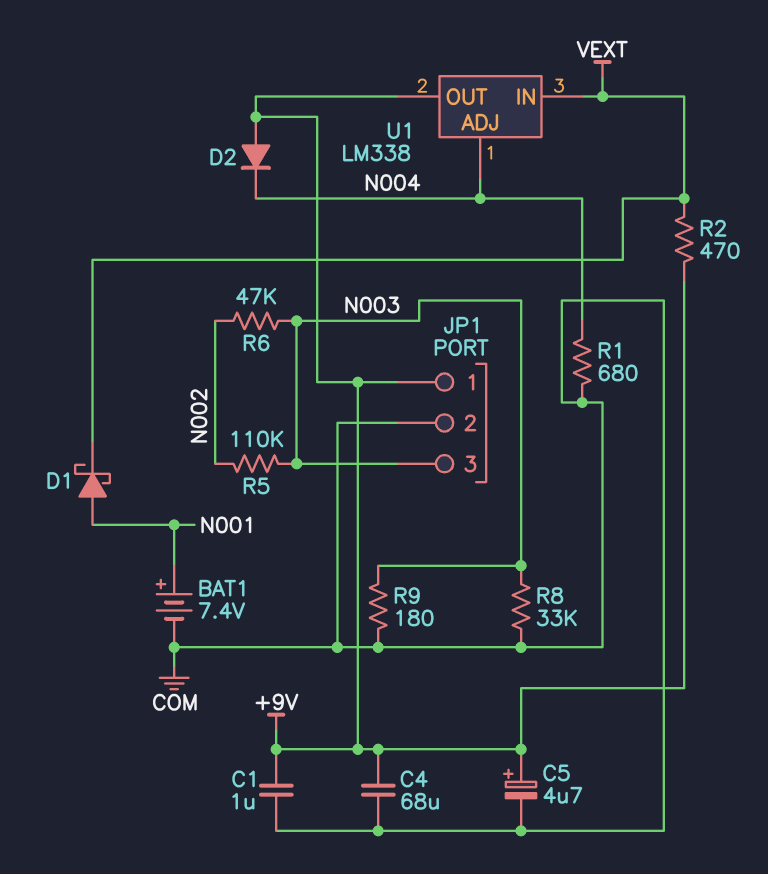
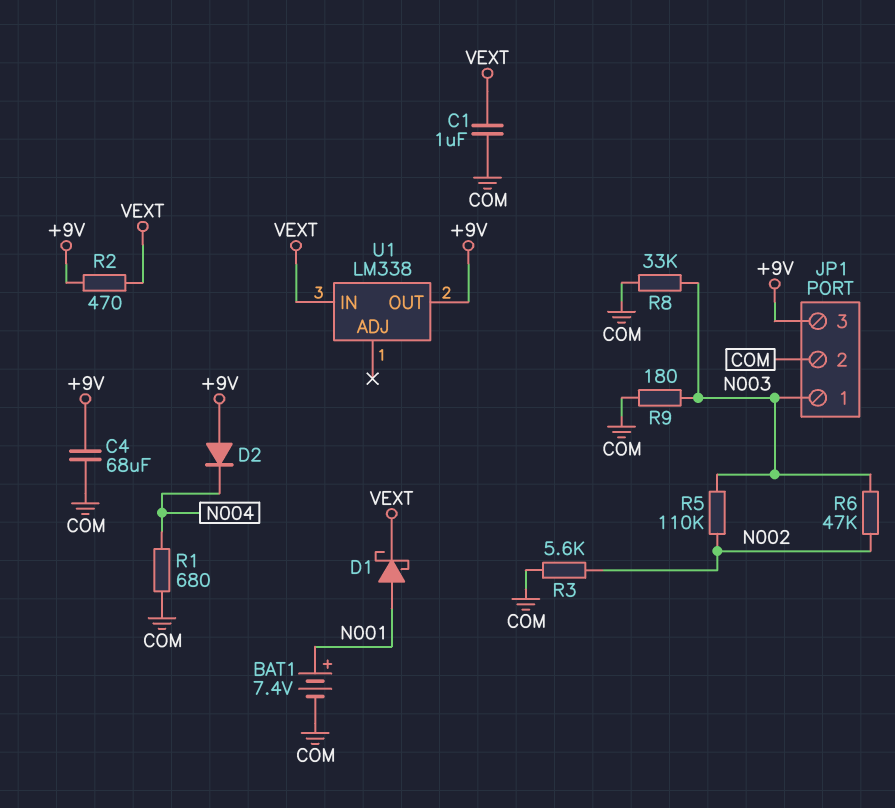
C1: 1uF (+9V, COM) -> 1uF (COM, VEXT)
C5: 4.7uF (plus +9V, minus COM) -> none
JP1 pin 1: +9V -> N003
JP1 pin 3: N003 -> +9V
R3: none -> 5.6k (COM, N002)
U1 pin ADJ: N004 -> none

